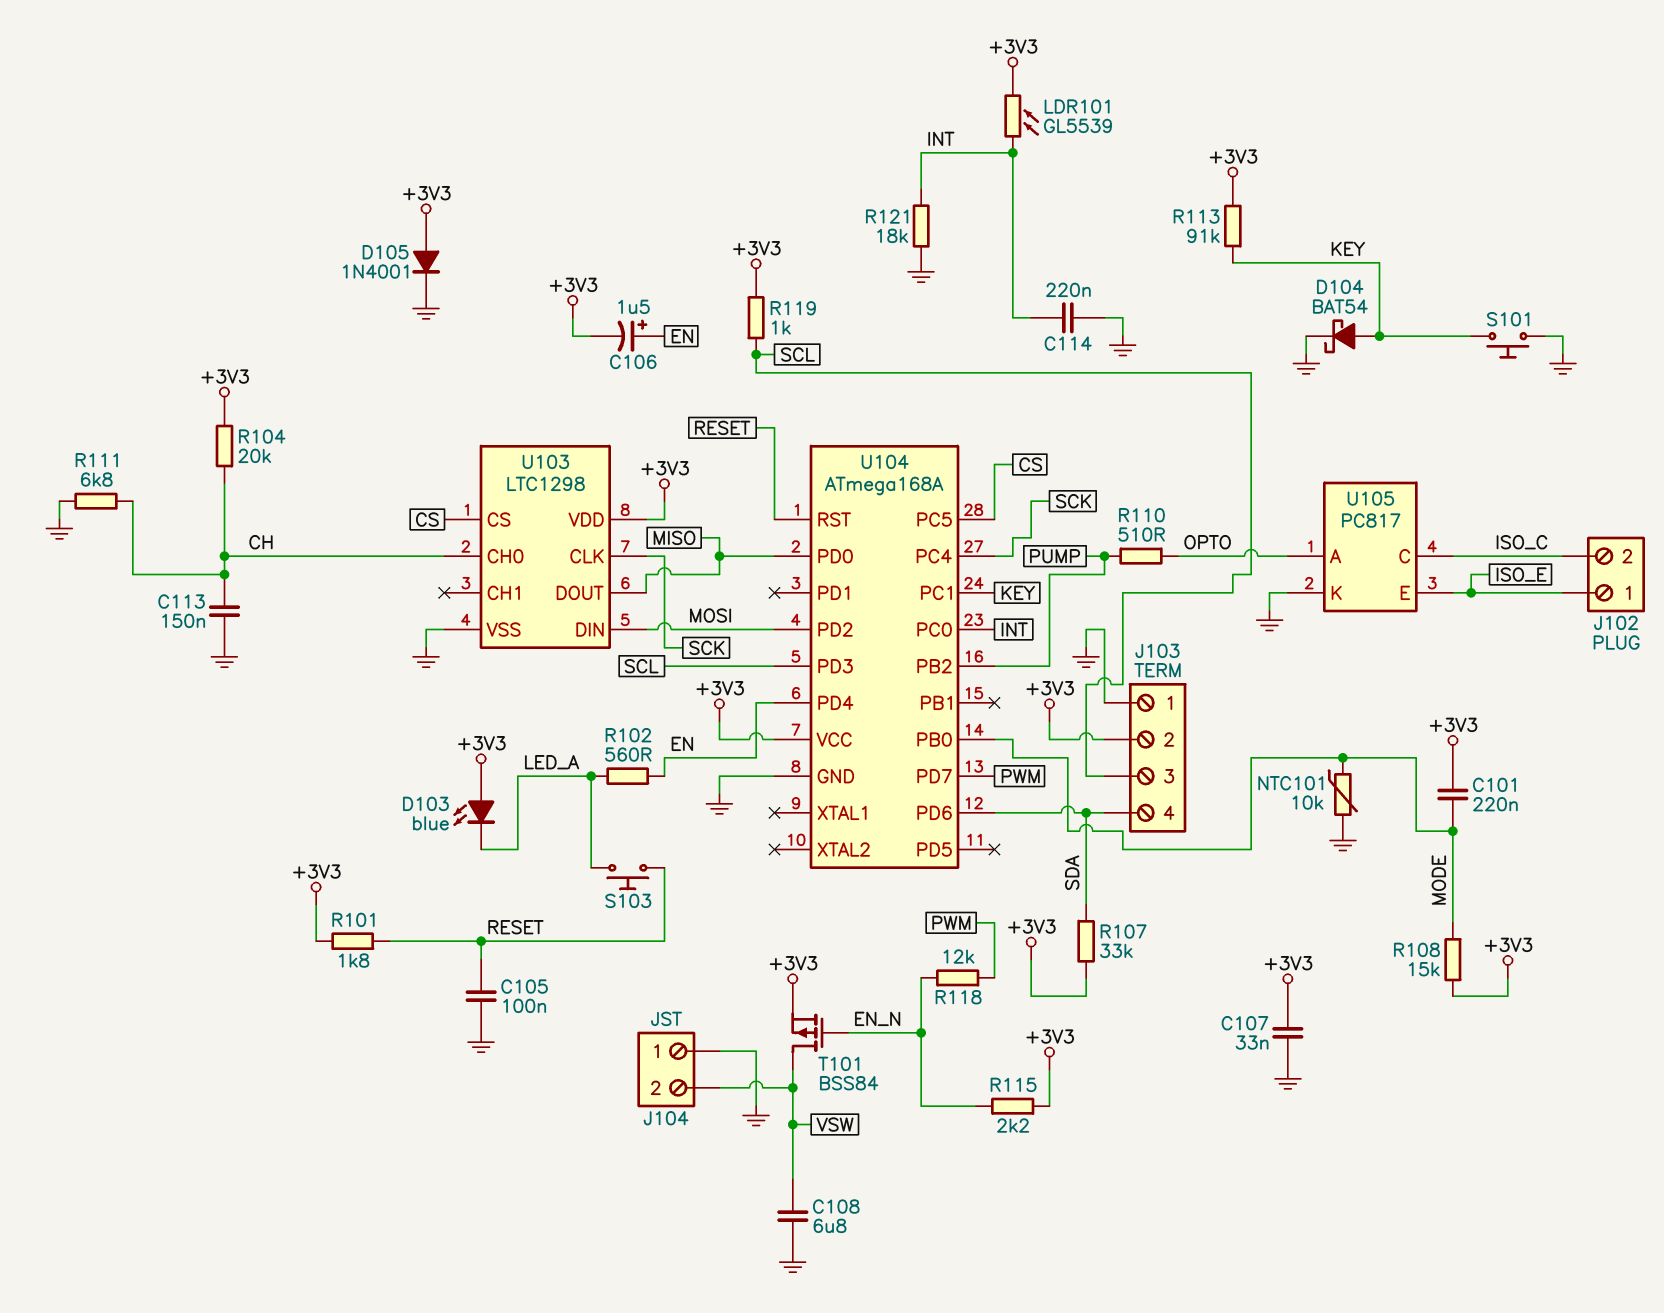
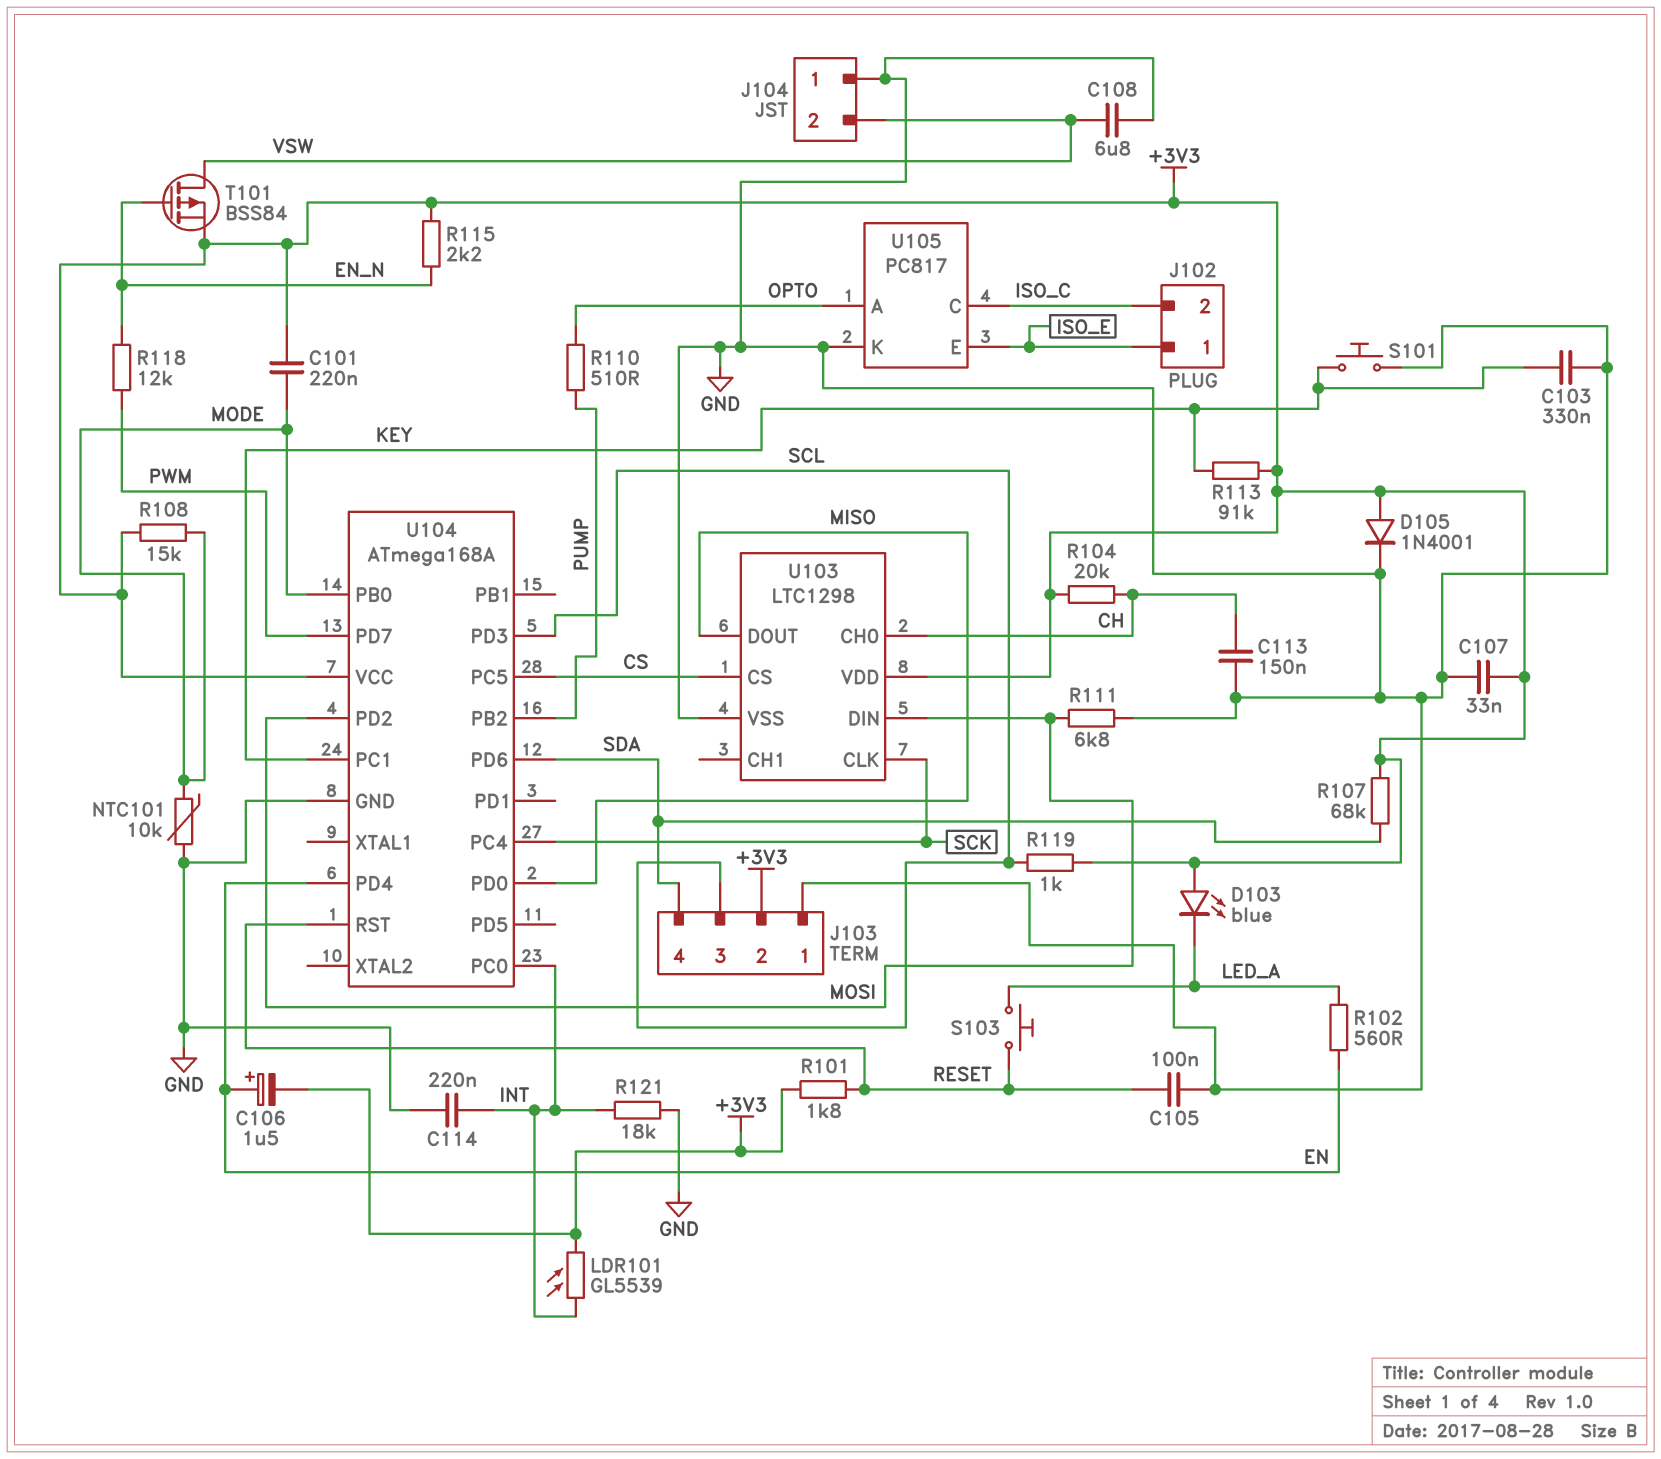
C103: none -> 330nF (GND, KEY)
D104: schottky BAT54 (A KEY, K GND) -> none
R107: 33k (+3V3, SDA) -> 68k (+3V3, SDA)
R111: 6.8k (CH, GND) -> 6.8k (GND, MOSI)

